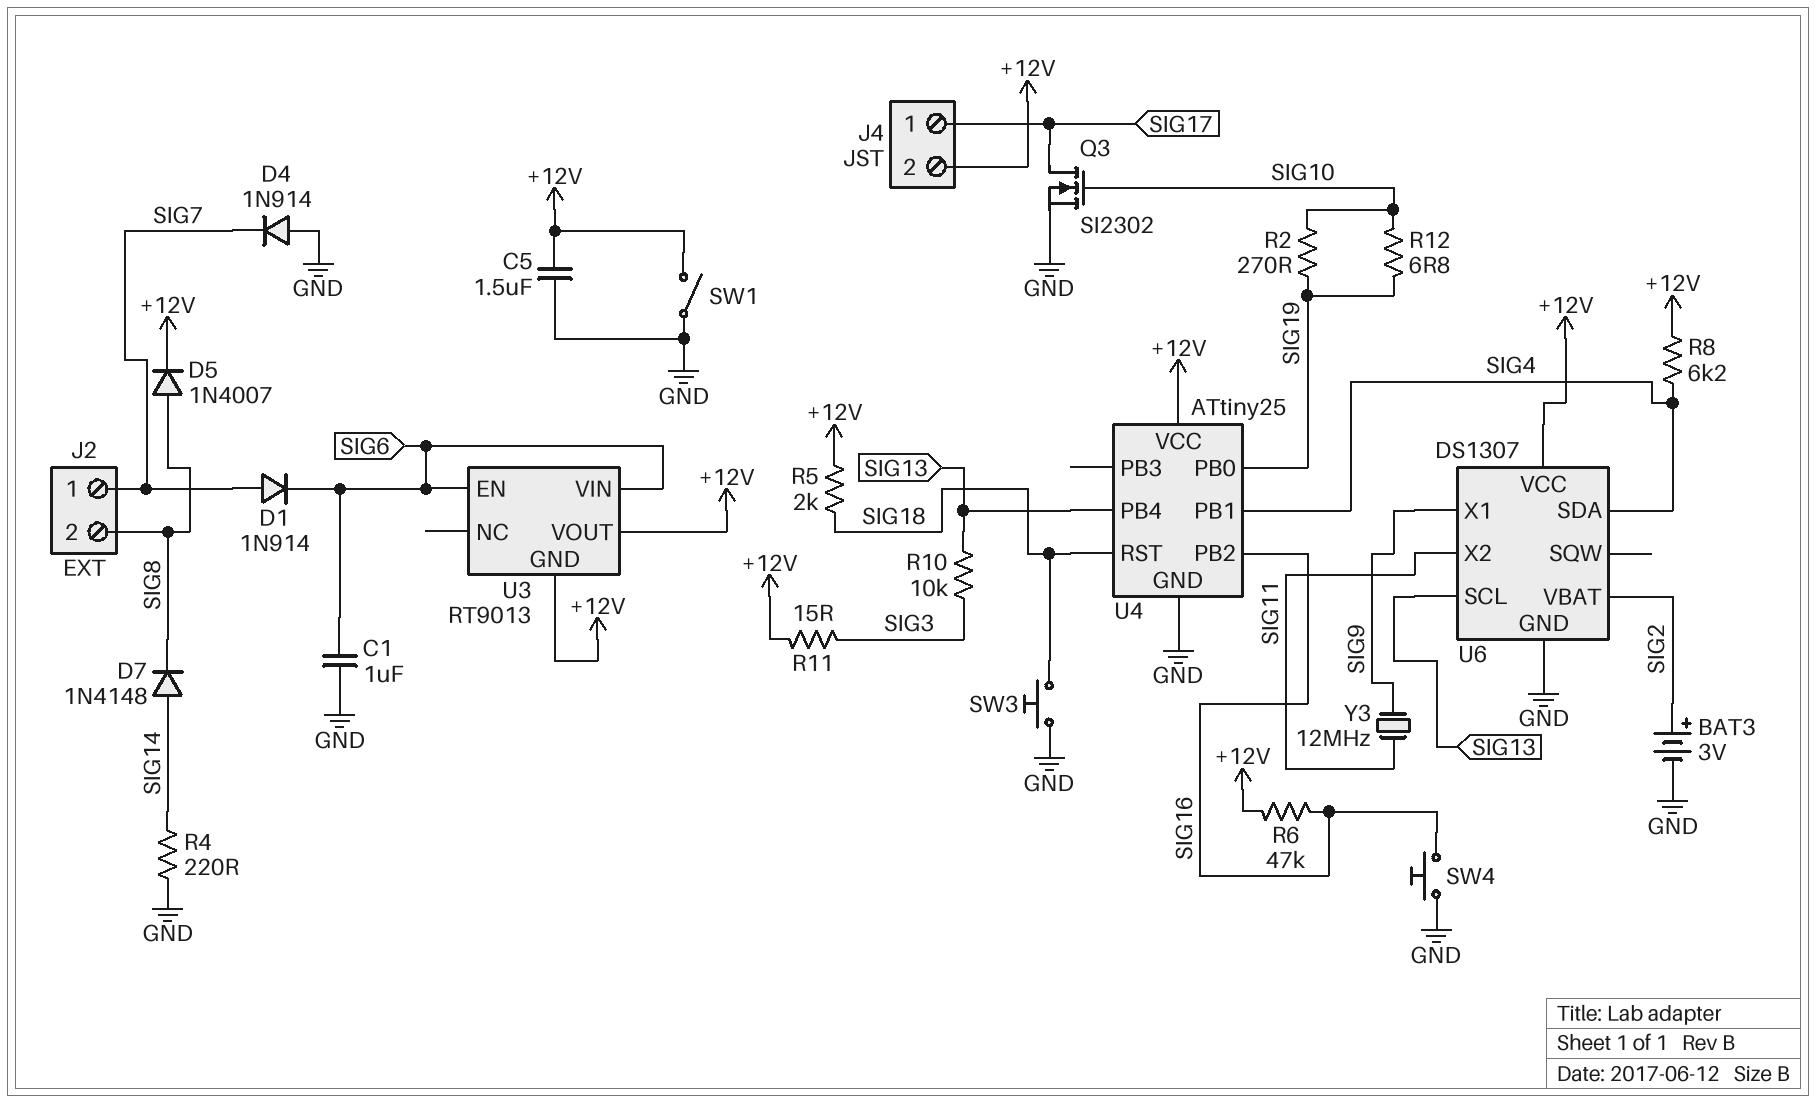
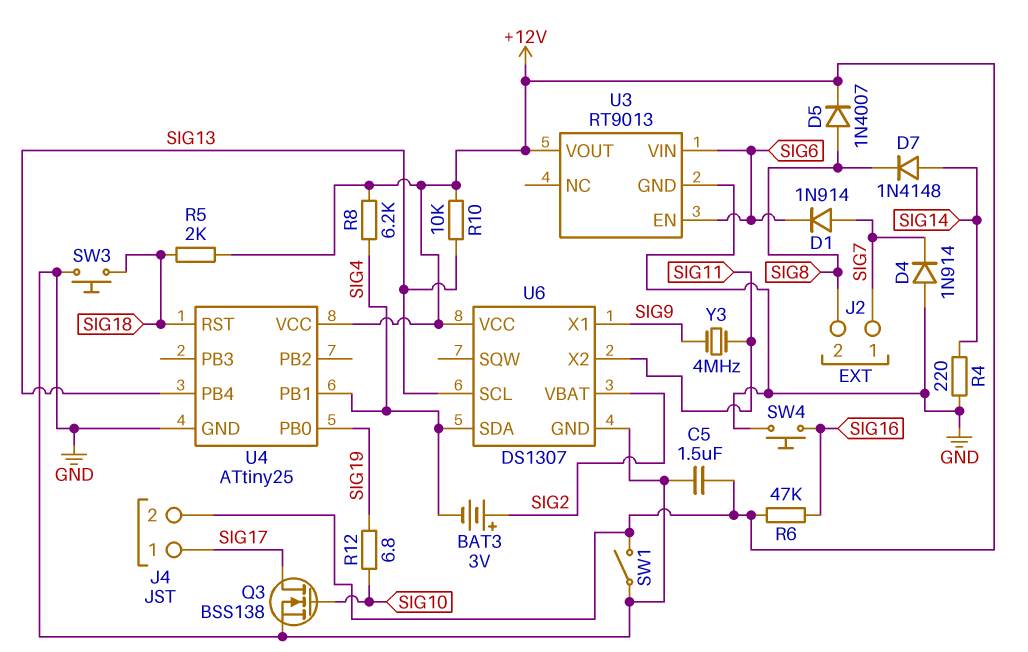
BAT3: 3V (plus SIG2, minus GND) -> 3V (plus SIG2, minus SIG4)
C1: 1uF (GND, SIG6) -> none
Q3: NMOS SI2302 (G SIG10, D SIG17, S GND) -> NMOS BSS138 (G SIG10, D SIG17, S GND)
R2: 270 (SIG10, SIG19) -> none
R10: 10k (SIG3, SIG13) -> 10k (+12V, SIG13)
R11: 15 (+12V, SIG3) -> none
U3 pin GND: +12V -> GND
U4 pin PB2: SIG16 -> none
Y3: 12MHz (SIG9, SIG11) -> 4MHz (SIG9, SIG11)

